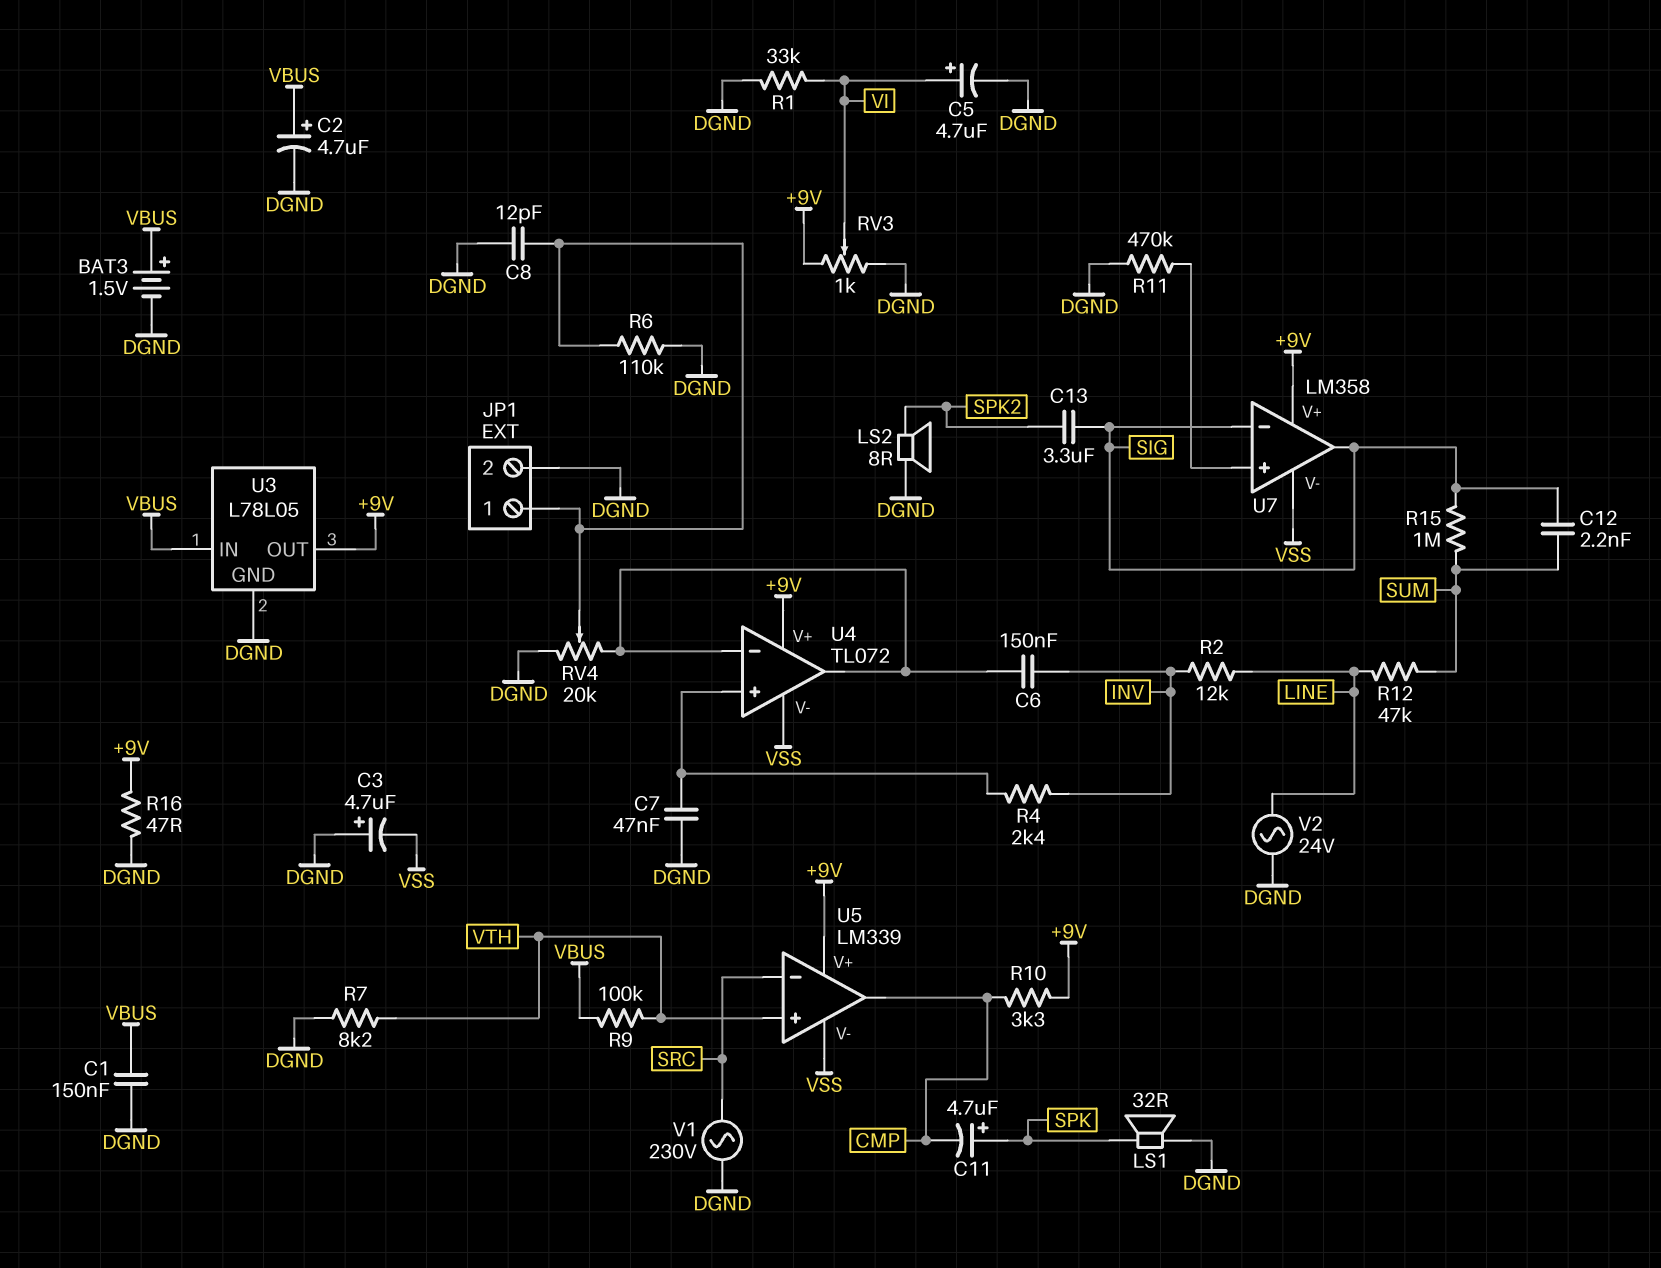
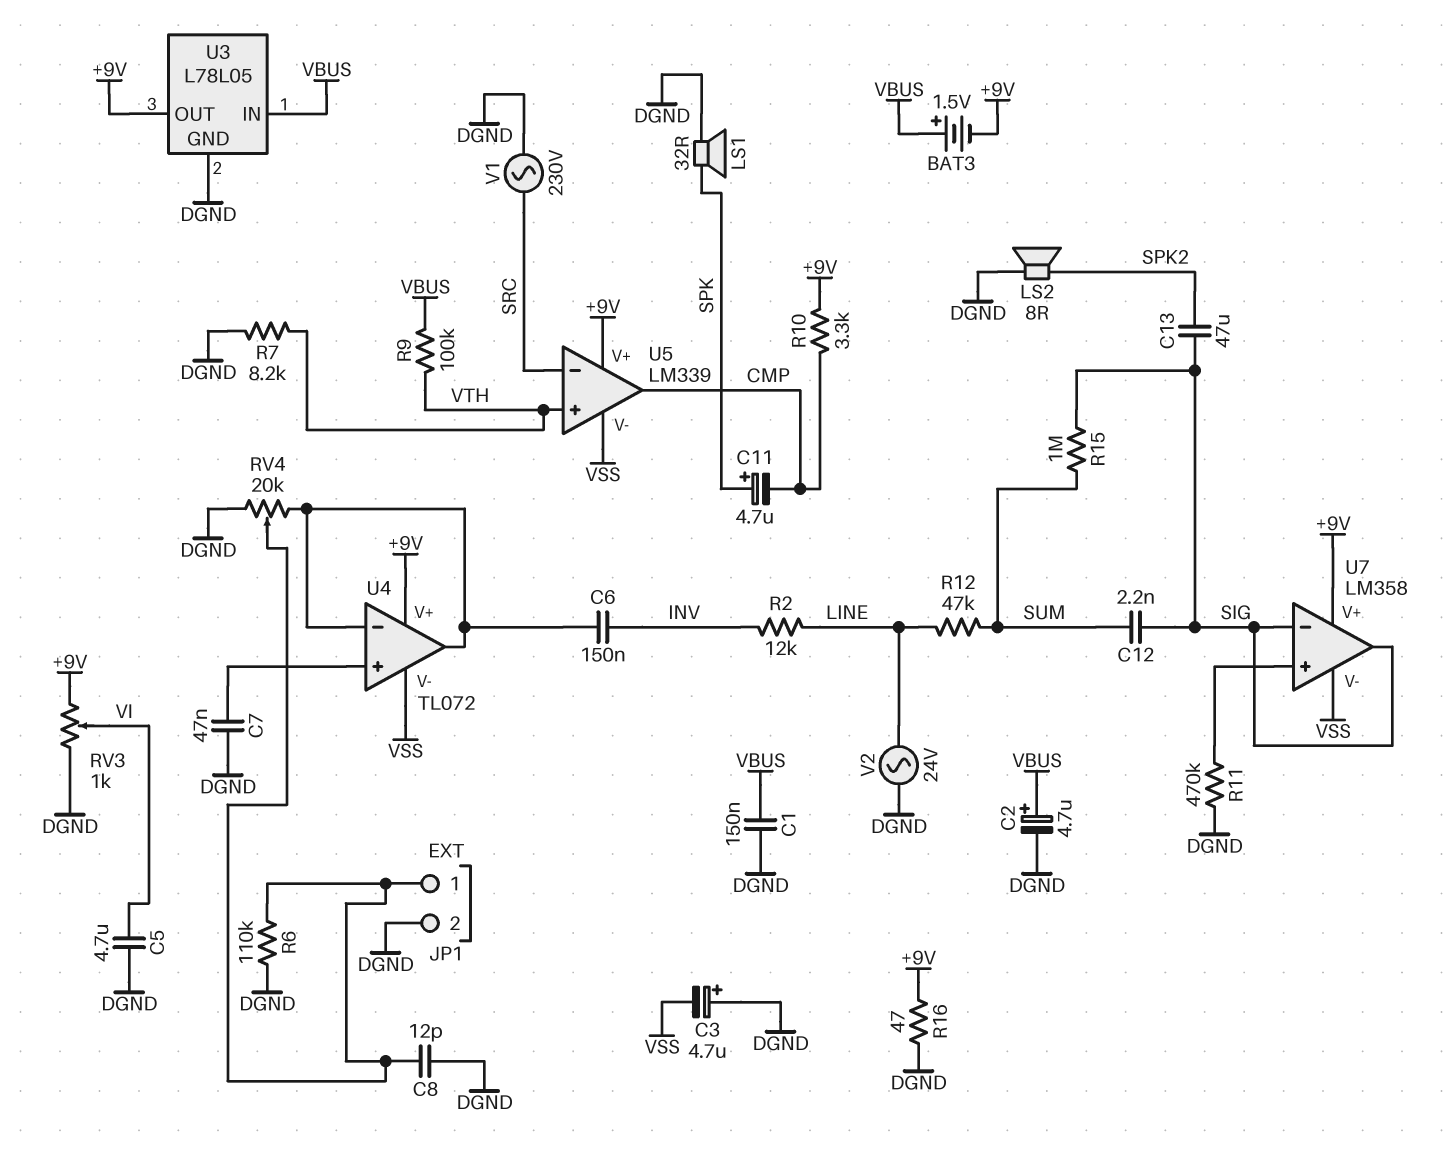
BAT3: 1.5V (plus VBUS, minus DGND) -> 1.5V (plus VBUS, minus +9V)
C5: 4.7uF (plus VI, minus DGND) -> 4.7uF (DGND, VI)
C13: 3.3uF (SIG, SPK2) -> 47uF (SIG, SPK2)
R1: 33k (DGND, VI) -> none
R4: 2.4k (INV, U4/in+) -> none

